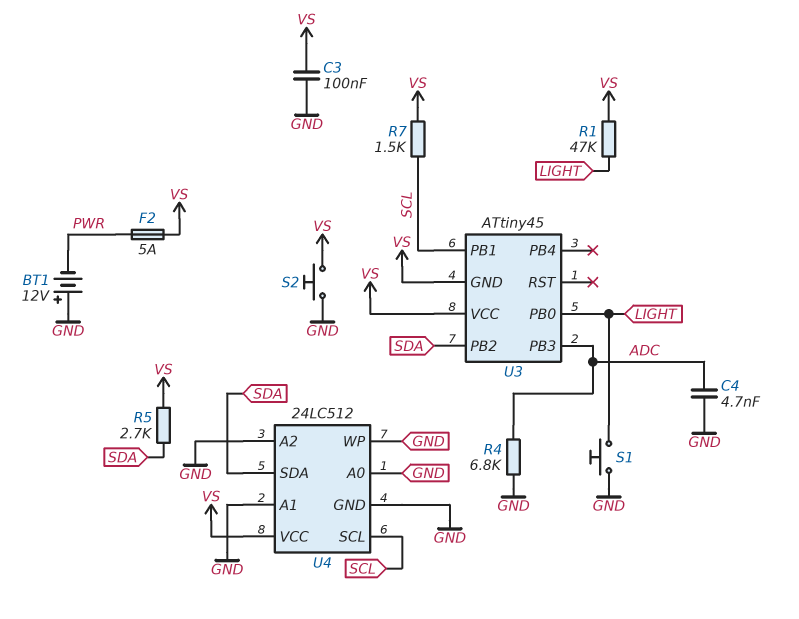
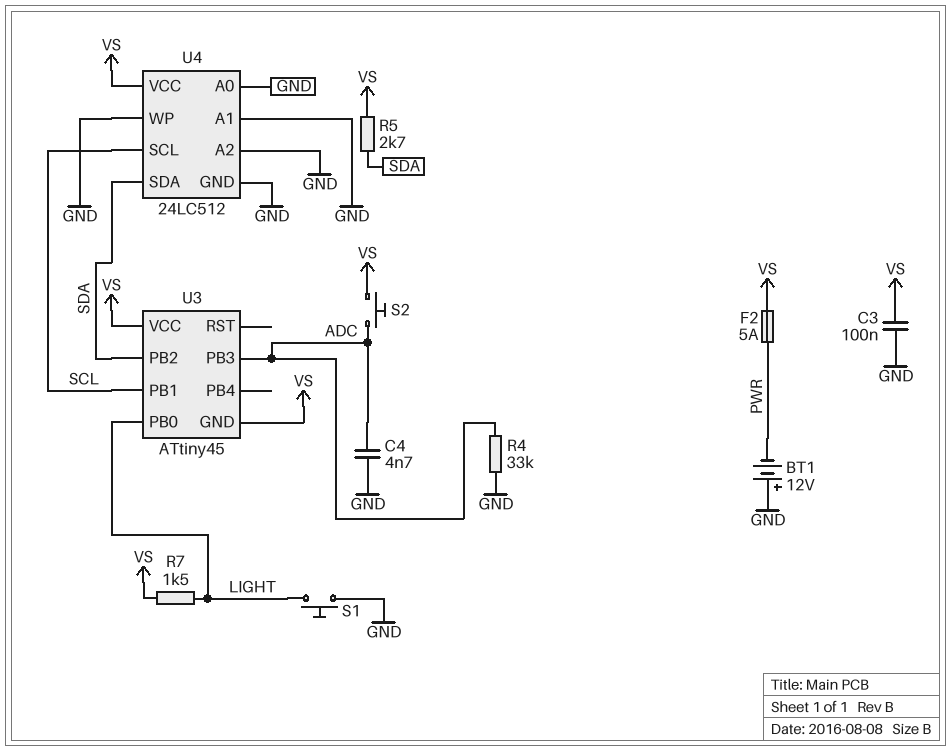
R1: 47k (LIGHT, VS) -> none
R4: 6.8k (ADC, GND) -> 33k (ADC, GND)
R7: 1.5k (SCL, VS) -> 1.5k (LIGHT, VS)
S2: button (GND, VS) -> button (ADC, VS)

